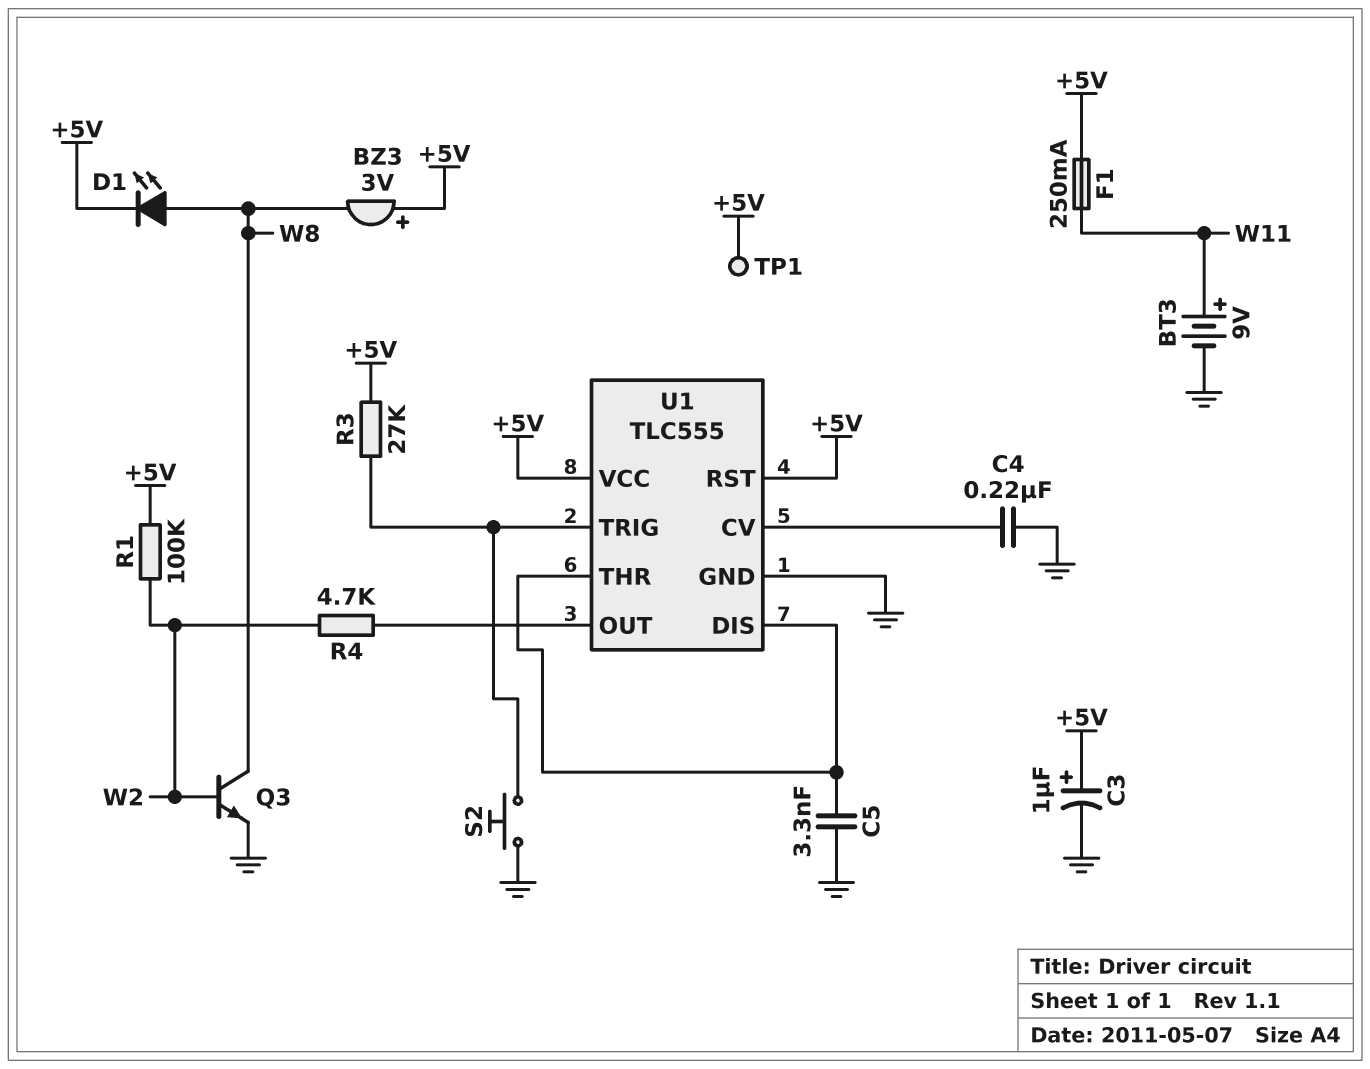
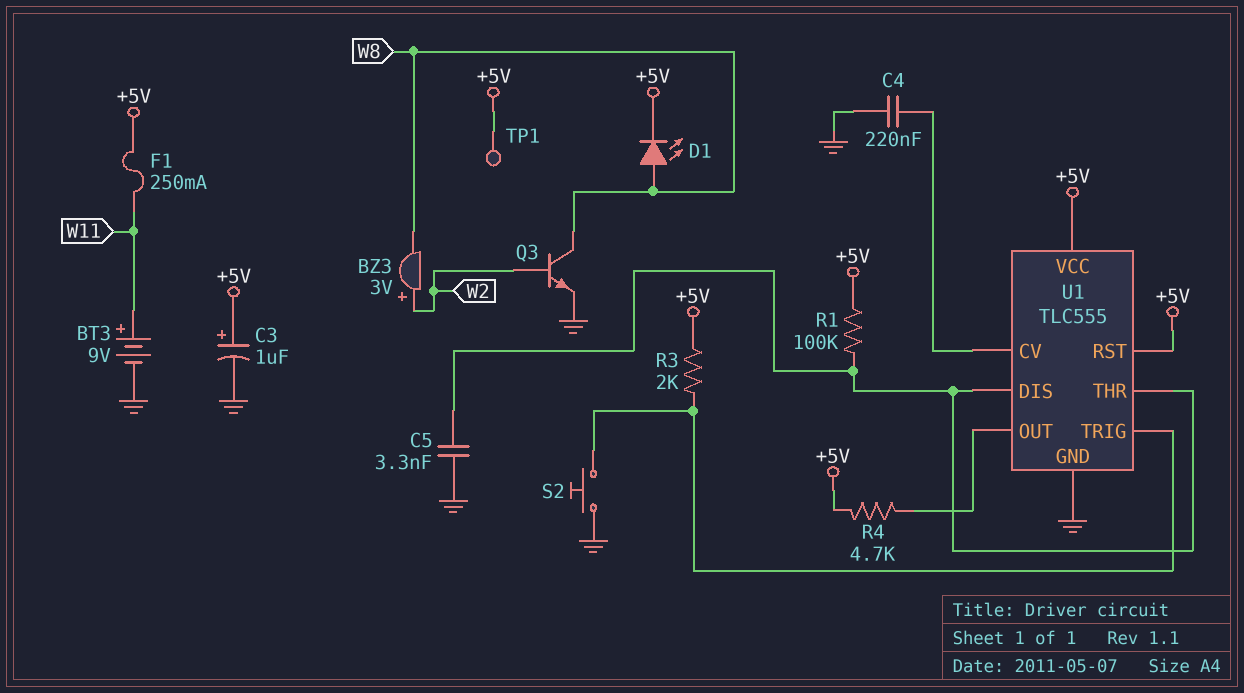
BZ3: buzzer 3V (plus +5V, minus W8) -> buzzer 3V (plus W2, minus W8)
R1: 100k (+5V, W2) -> 100k (+5V, U1/DIS)
R3: 27k (+5V, U1/TRIG) -> 2k (+5V, U1/TRIG)
R4: 4.7k (U1/OUT, W2) -> 4.7k (+5V, U1/OUT)

